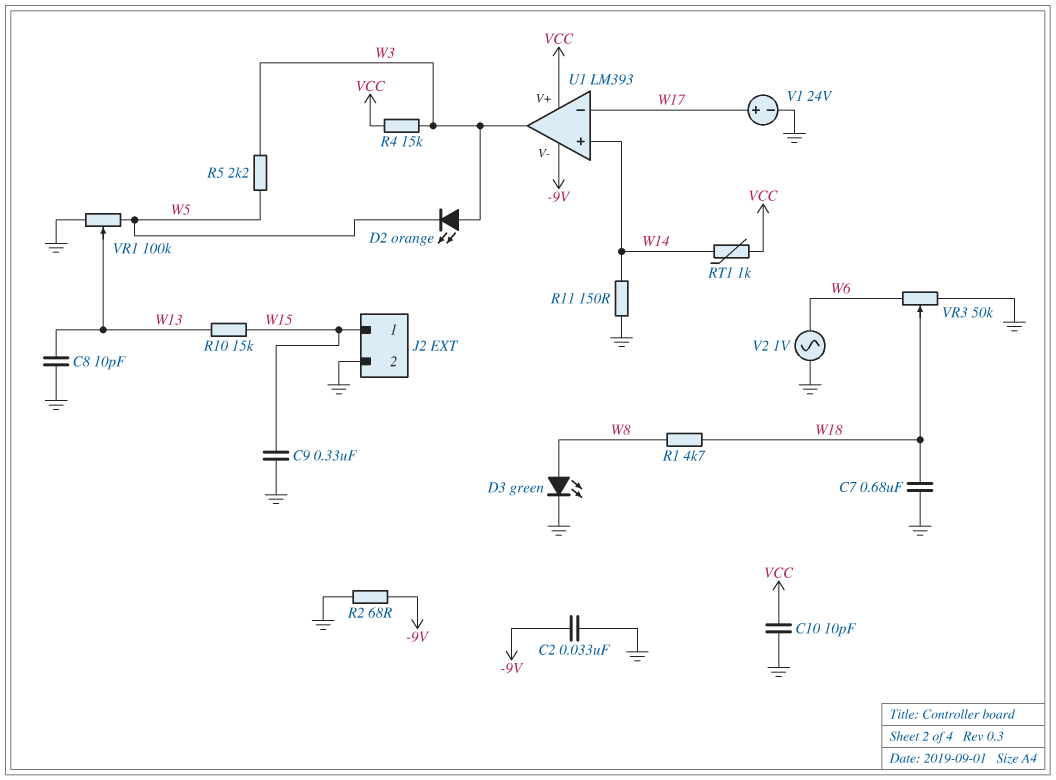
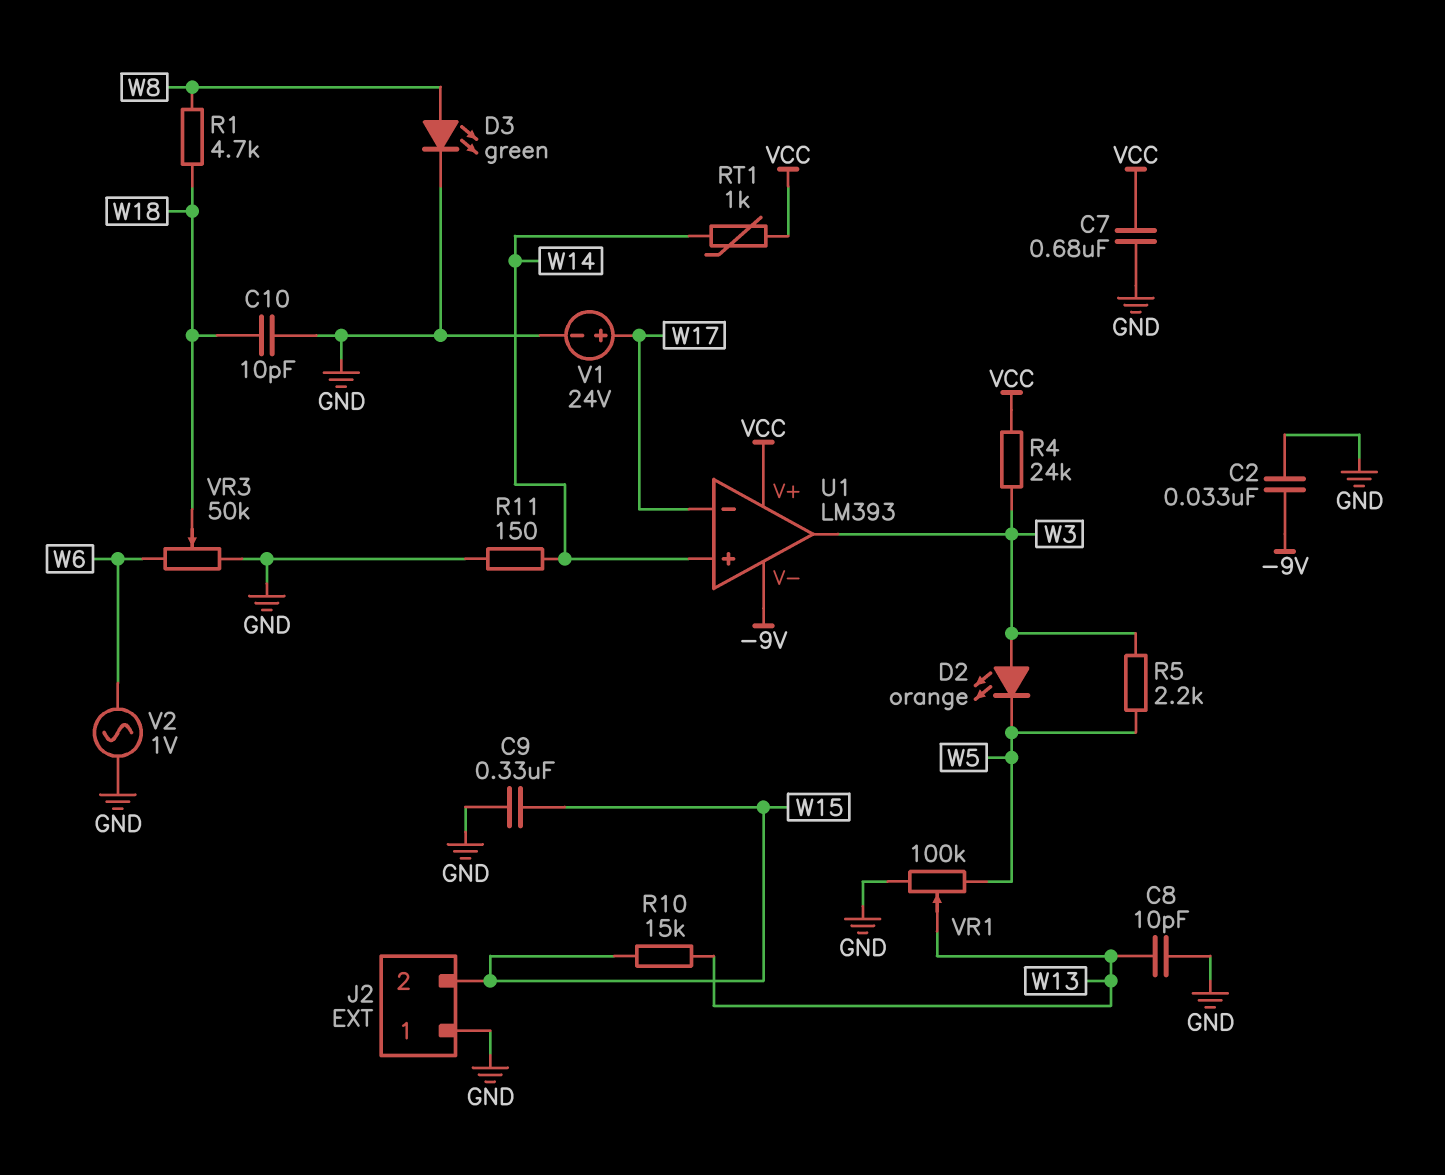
C7: 680nF (GND, W18) -> 680nF (GND, VCC)
C10: 10pF (GND, VCC) -> 10pF (GND, W18)
J2 pin 1: W15 -> GND
J2 pin 2: GND -> W15
R2: 68 (-9V, GND) -> none
R4: 15k (VCC, W3) -> 24k (VCC, W3)

